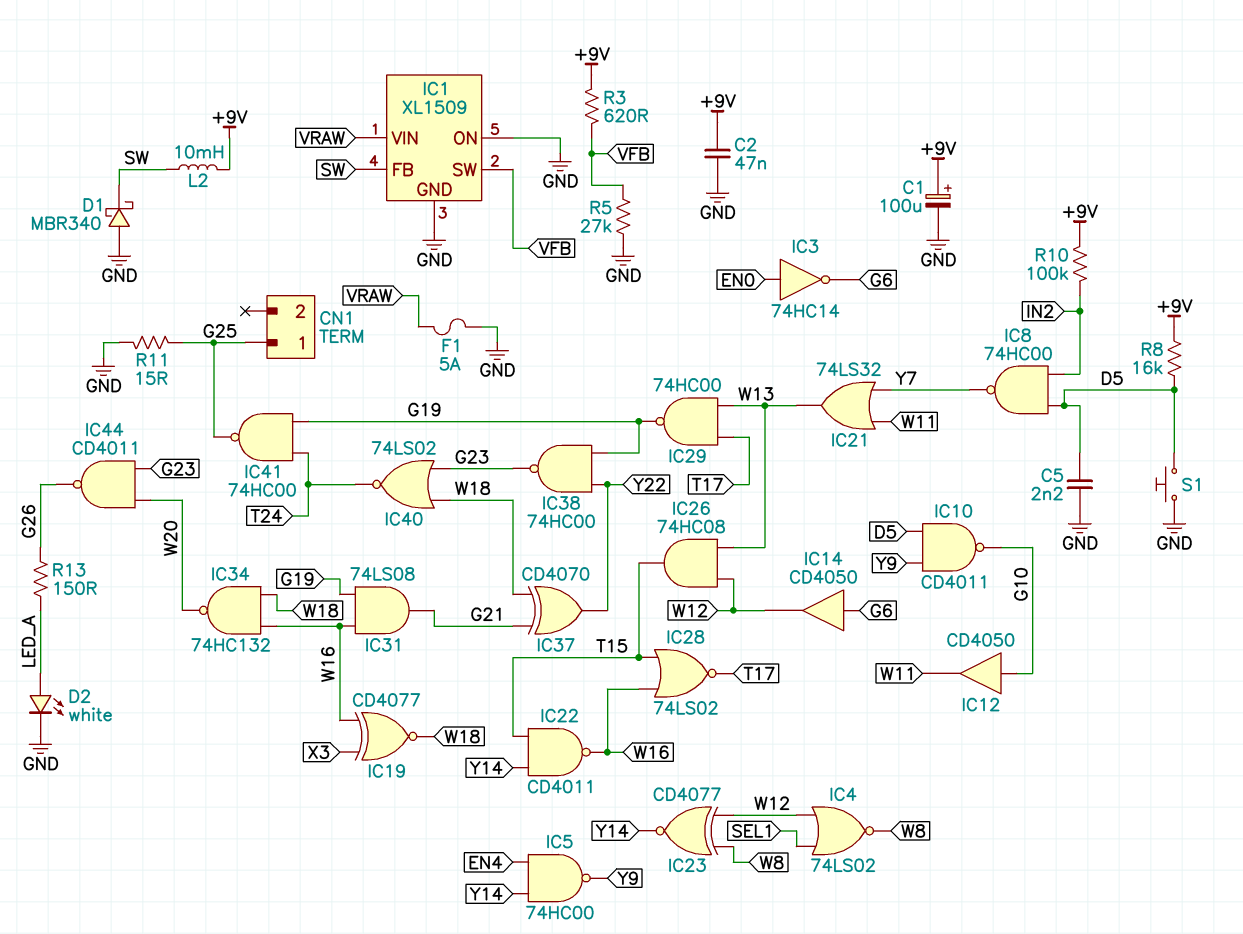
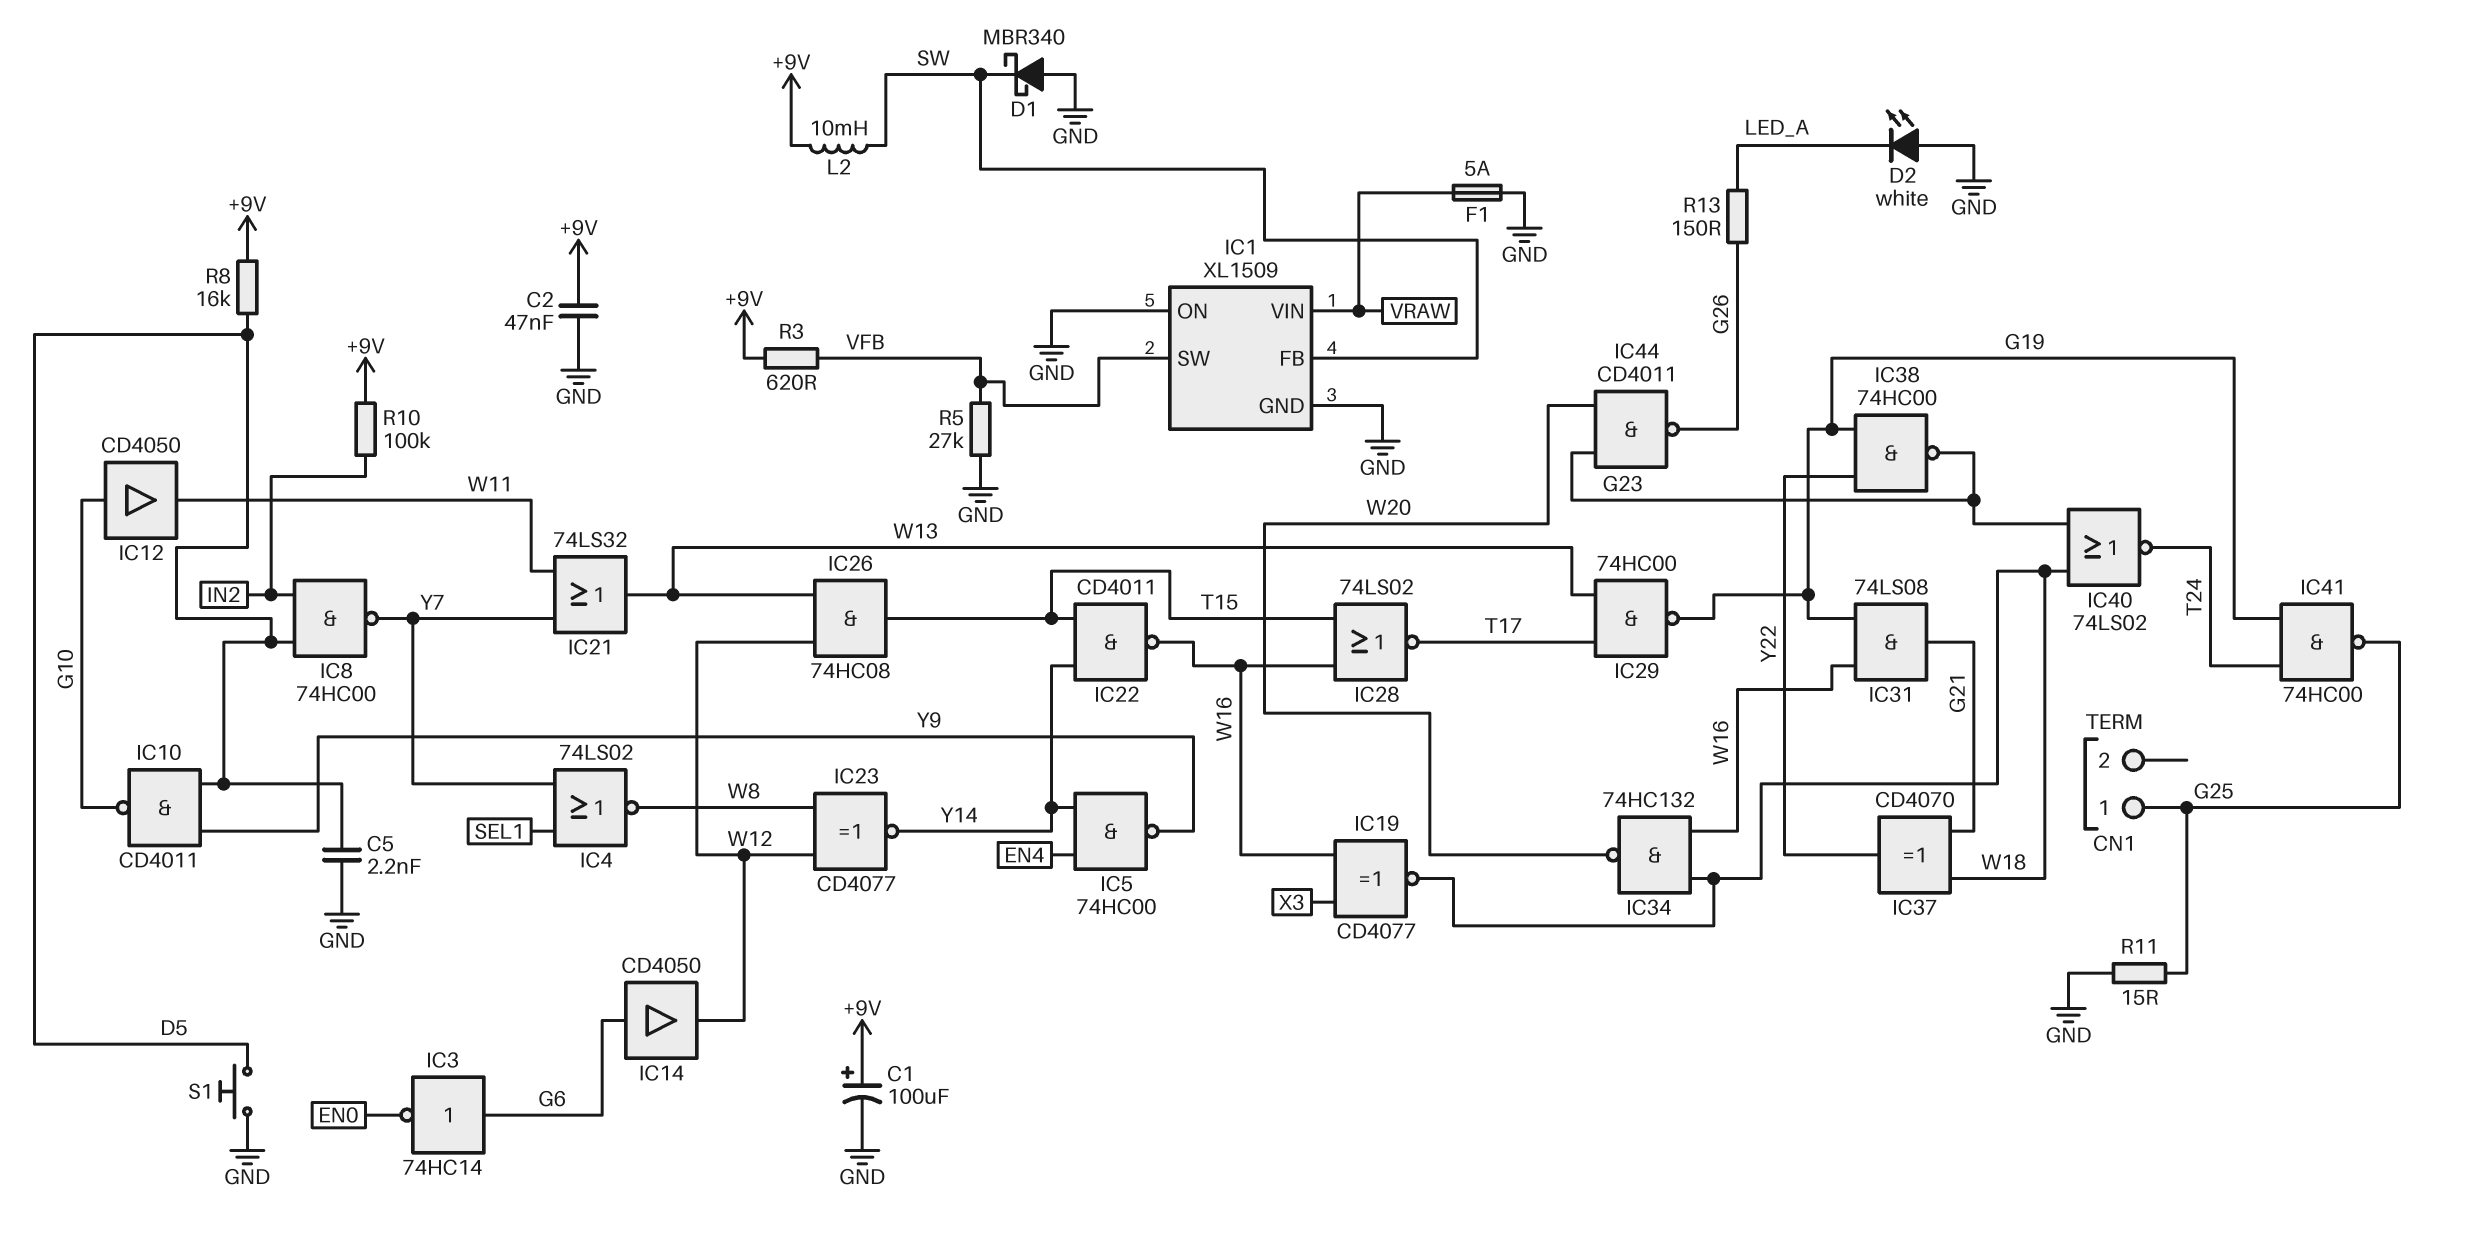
D2: LED white (A LED_A, K GND) -> LED white (A GND, K LED_A)
IC3: NOT 74HC14 (in EN0, out G6) -> NOT 74HC14 (in G6, out EN0)
IC4: NOR 74LS02 (in SEL1, in W12, out W8) -> NOR 74LS02 (in SEL1, in Y7, out W8)

